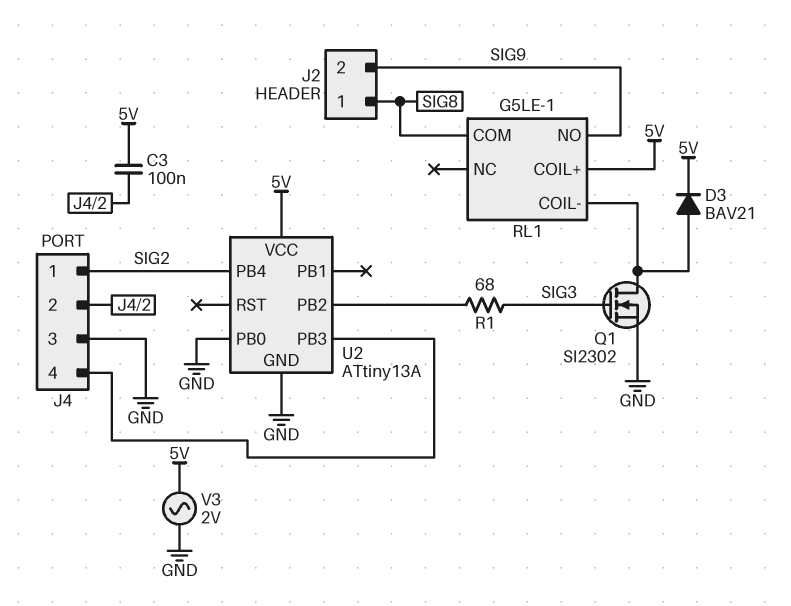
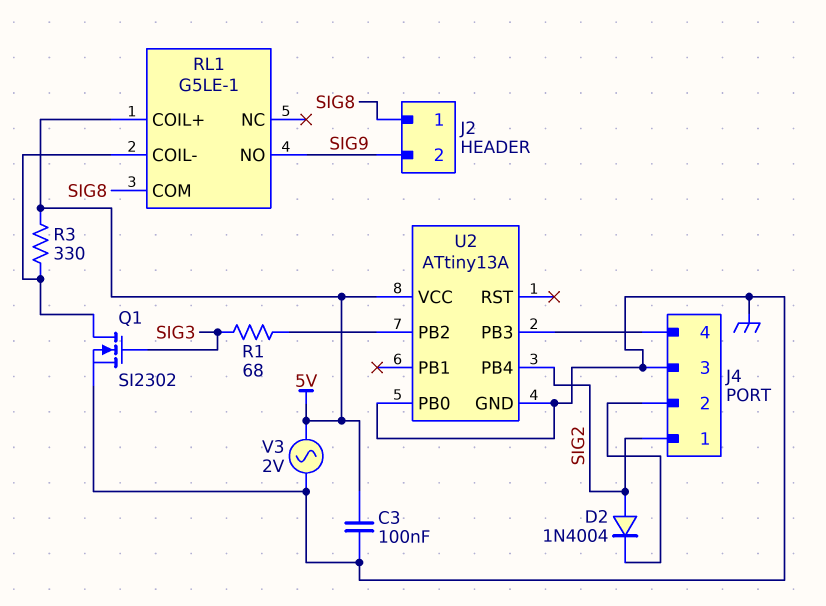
C3: 100nF (5V, J4/2) -> 100nF (5V, GND)
D2: none -> diode 1N4004 (A SIG2, K J4/2)
D3: diode BAV21 (A RL1/COIL-, K 5V) -> none
R3: none -> 330 (5V, RL1/COIL-)

